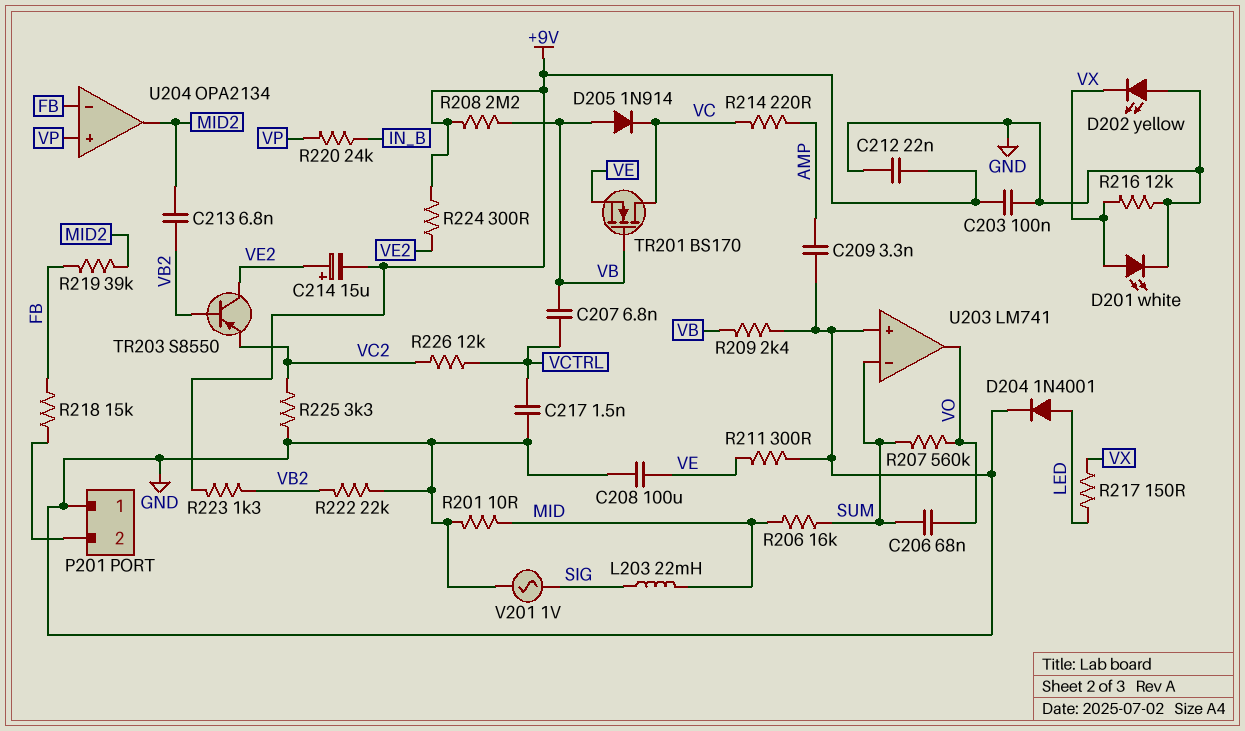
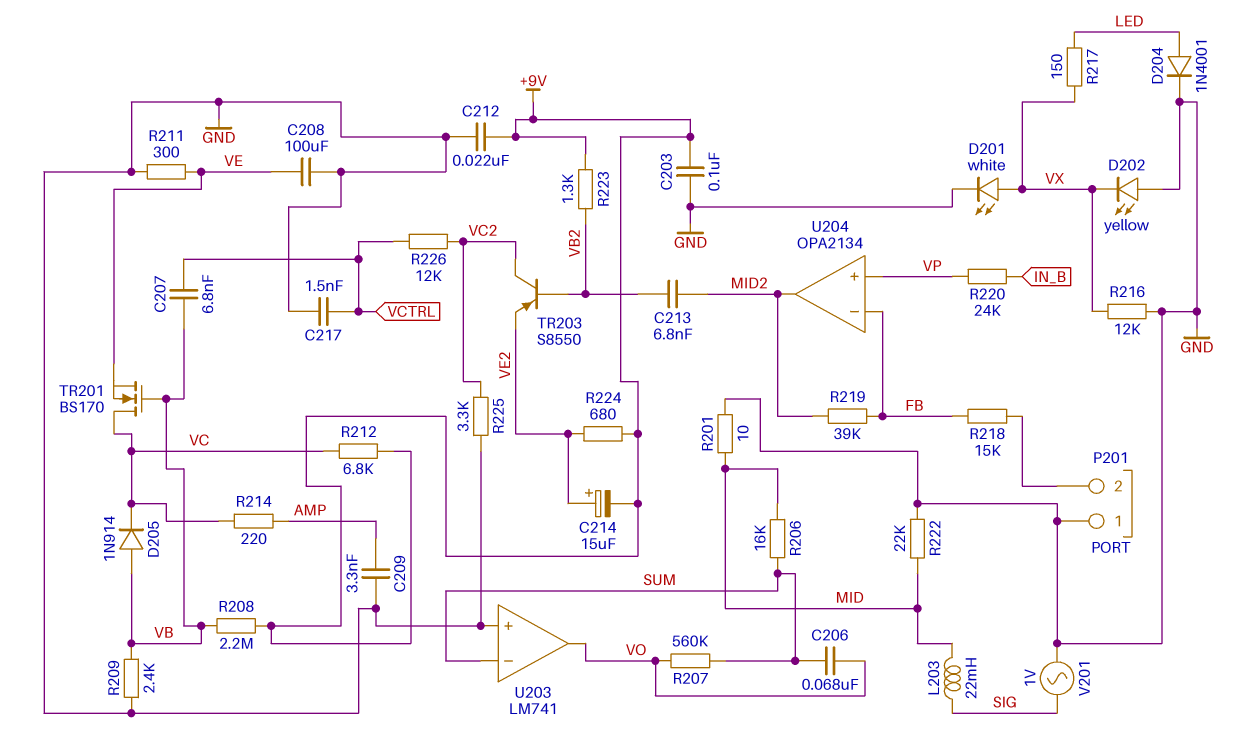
R212: none -> 6.8k (+9V, VC)
R222: 22k (GND, VB2) -> 22k (GND, MID)
R224: 300 (+9V, VE2) -> 680 (+9V, VE2)
TR203: PNP S8550 (B VB2, C VE2, E VC2) -> PNP S8550 (B VB2, C VC2, E VE2)

